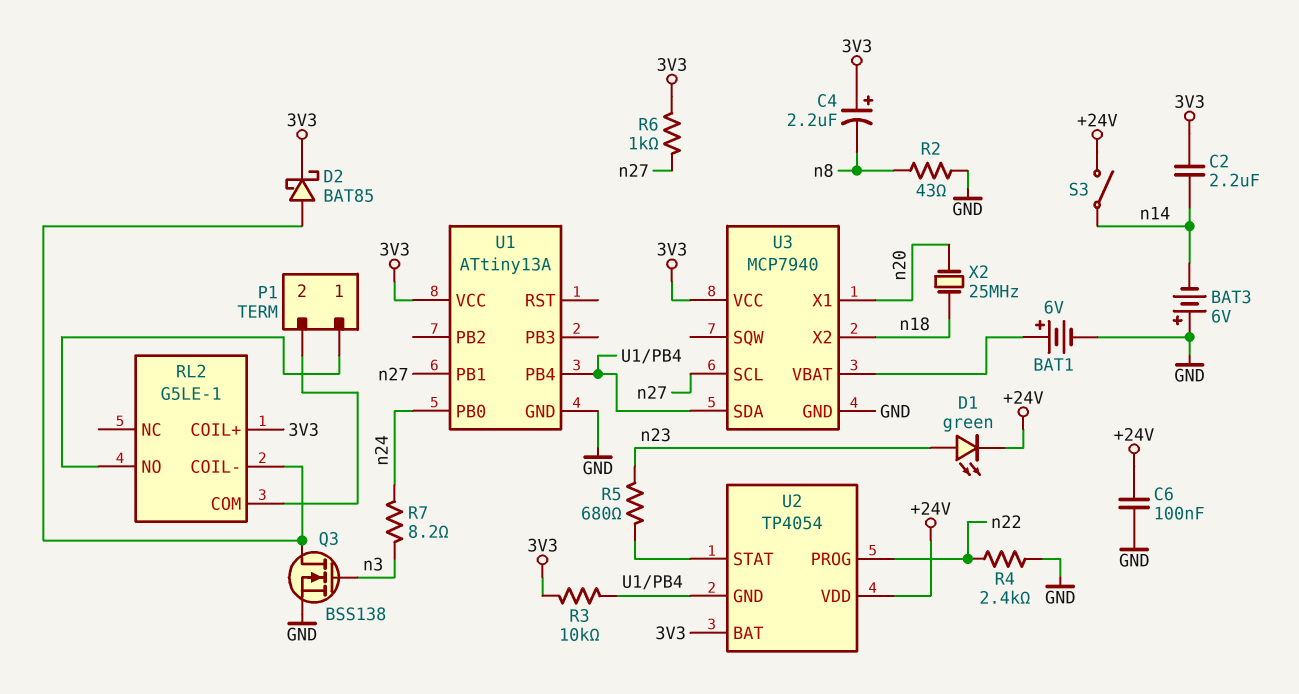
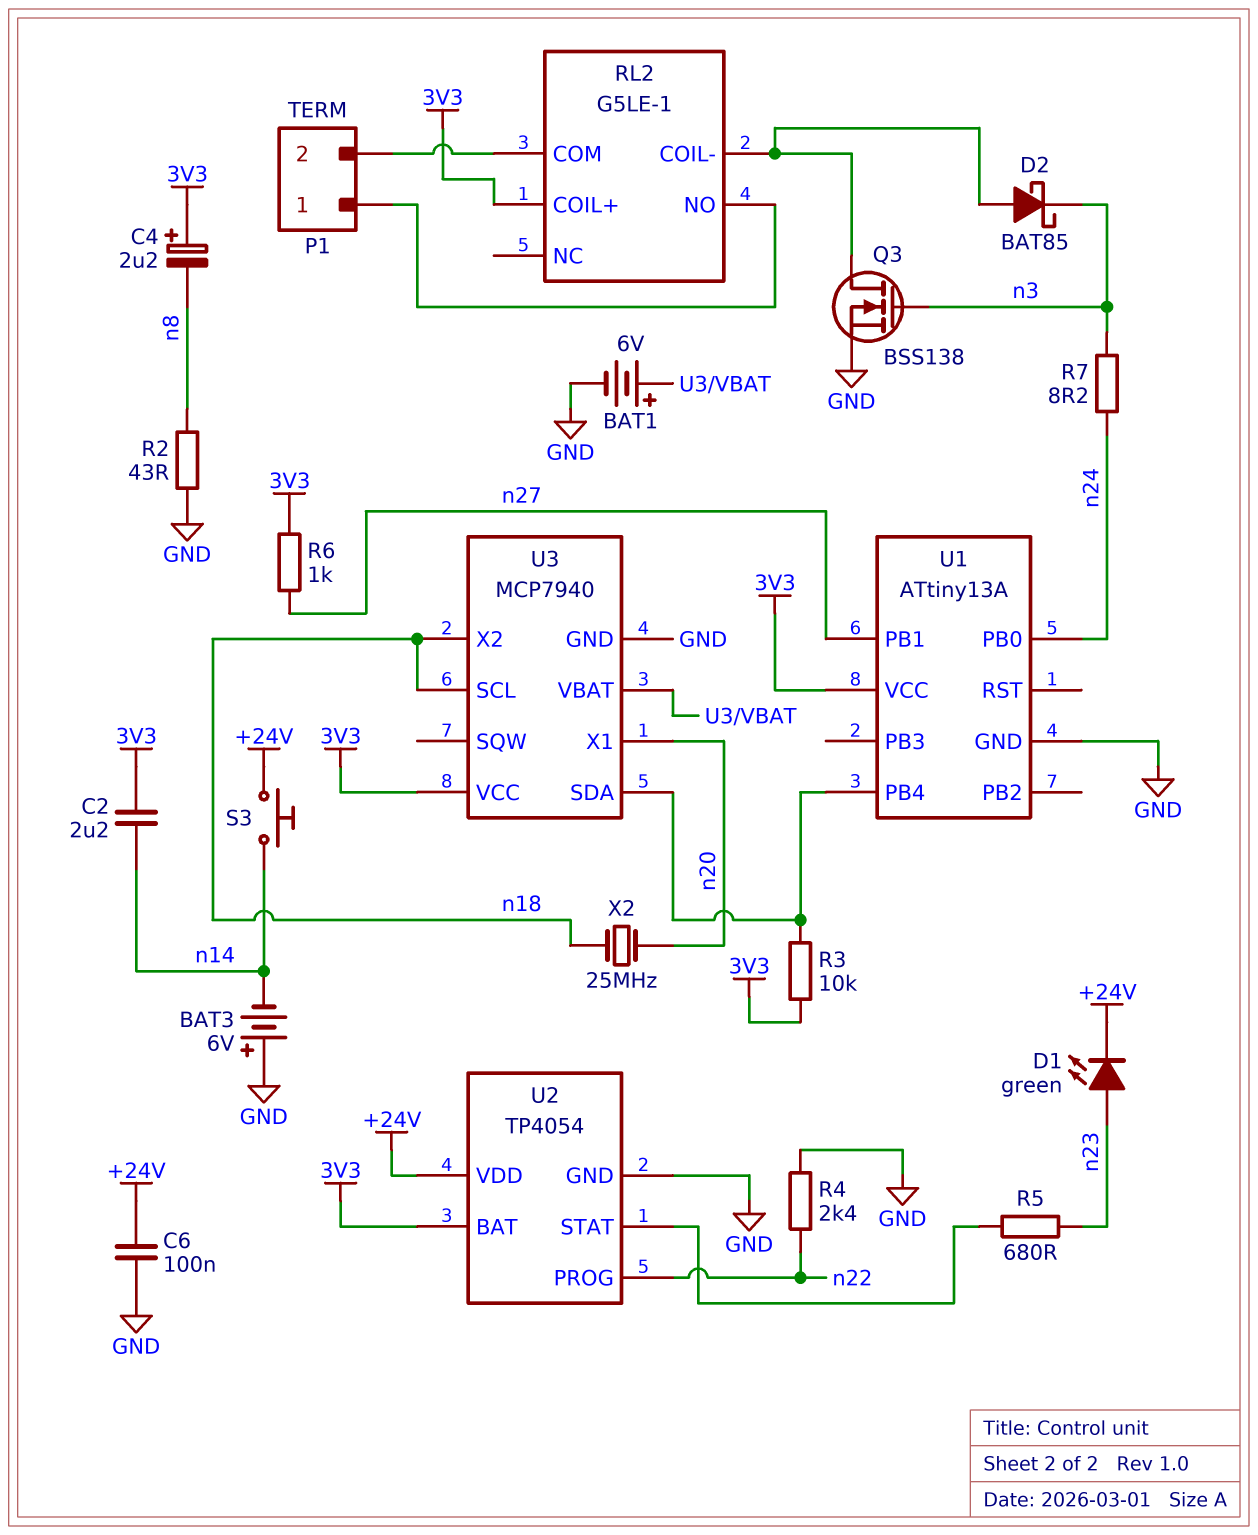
D2: schottky BAT85 (A RL2/COIL-, K 3V3) -> schottky BAT85 (A RL2/COIL-, K n3)
S3: switch (+24V, n14) -> button (+24V, n14)
U2 pin GND: U1/PB4 -> GND
U3 pin SCL: n27 -> n18

